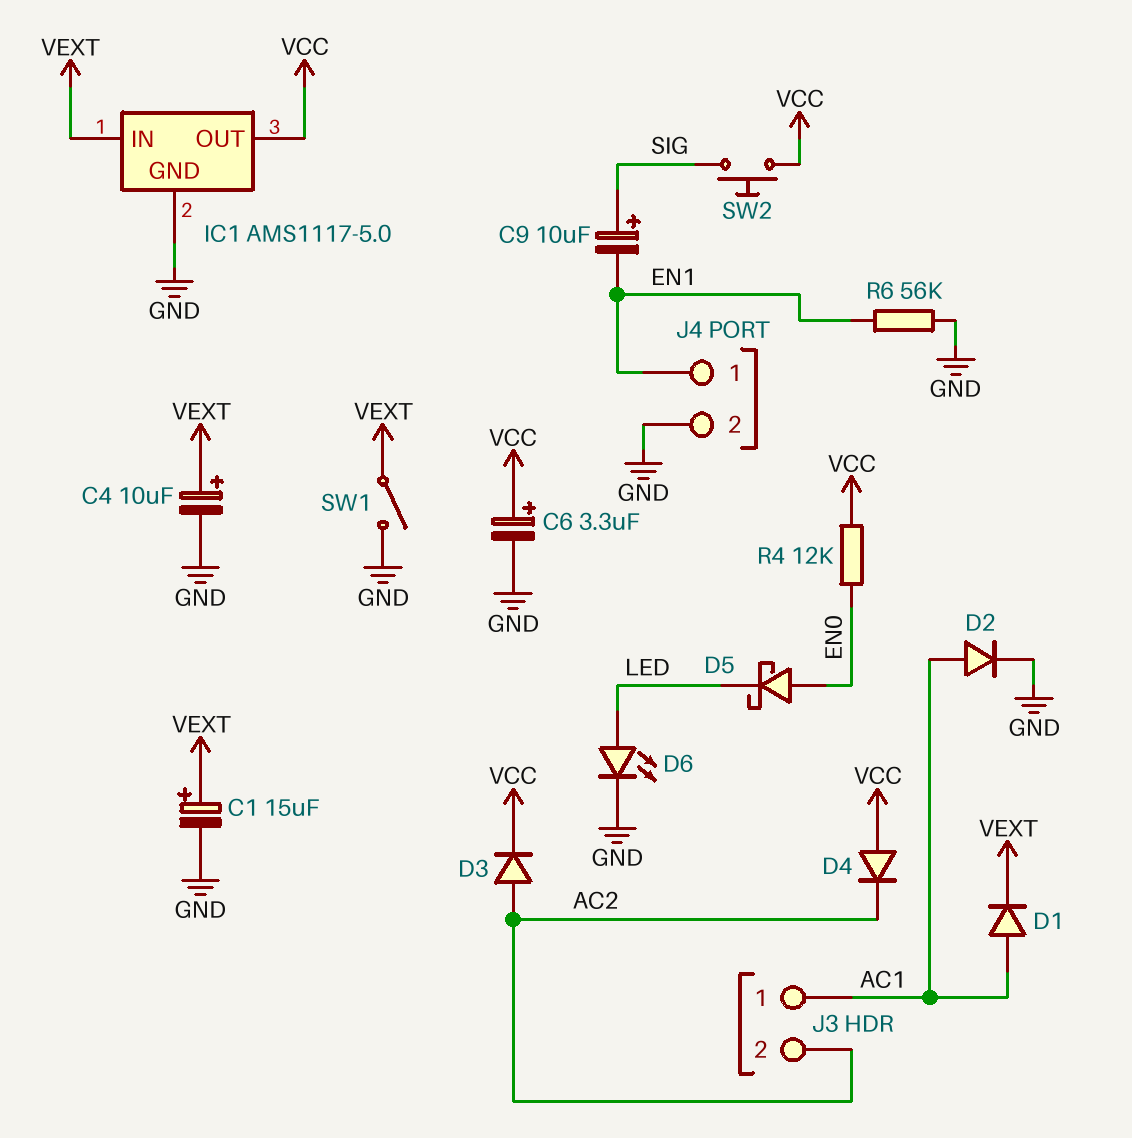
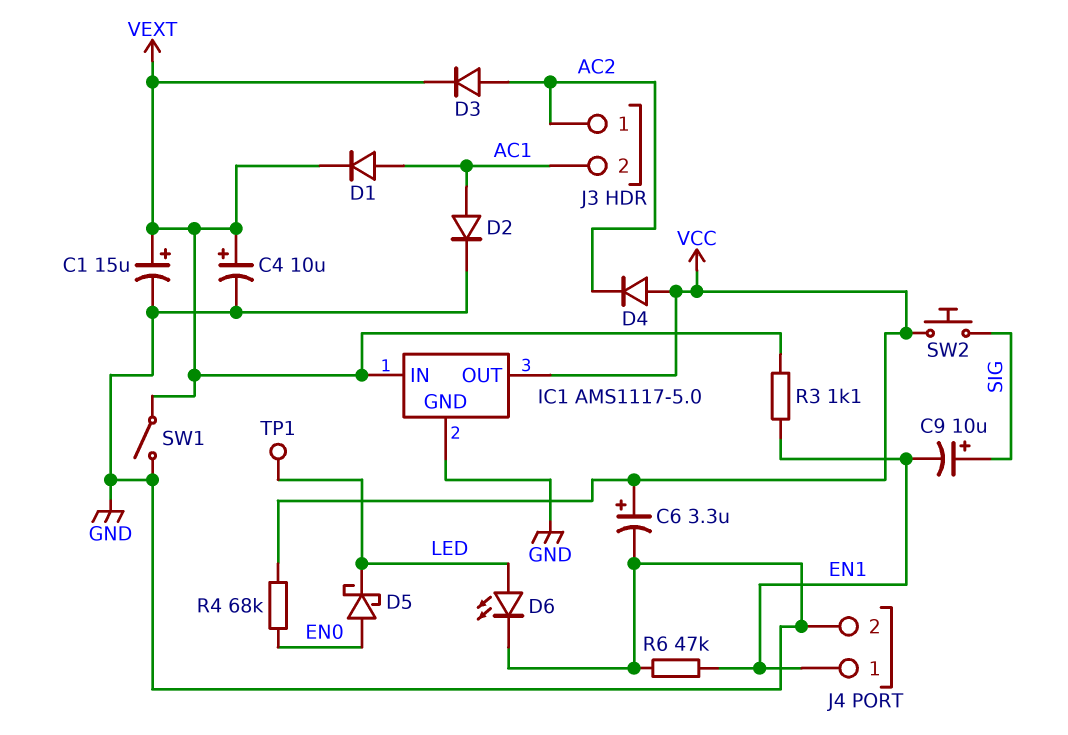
D3: diode (A AC2, K VCC) -> diode (A AC2, K VEXT)
J3 pin 1: AC1 -> AC2
J3 pin 2: AC2 -> AC1
R3: none -> 1.1k (EN1, VEXT)
R4: 12k (EN0, VCC) -> 68k (EN0, VCC)
R6: 56k (EN1, GND) -> 47k (EN1, GND)
TP1: none -> test point (LED)

